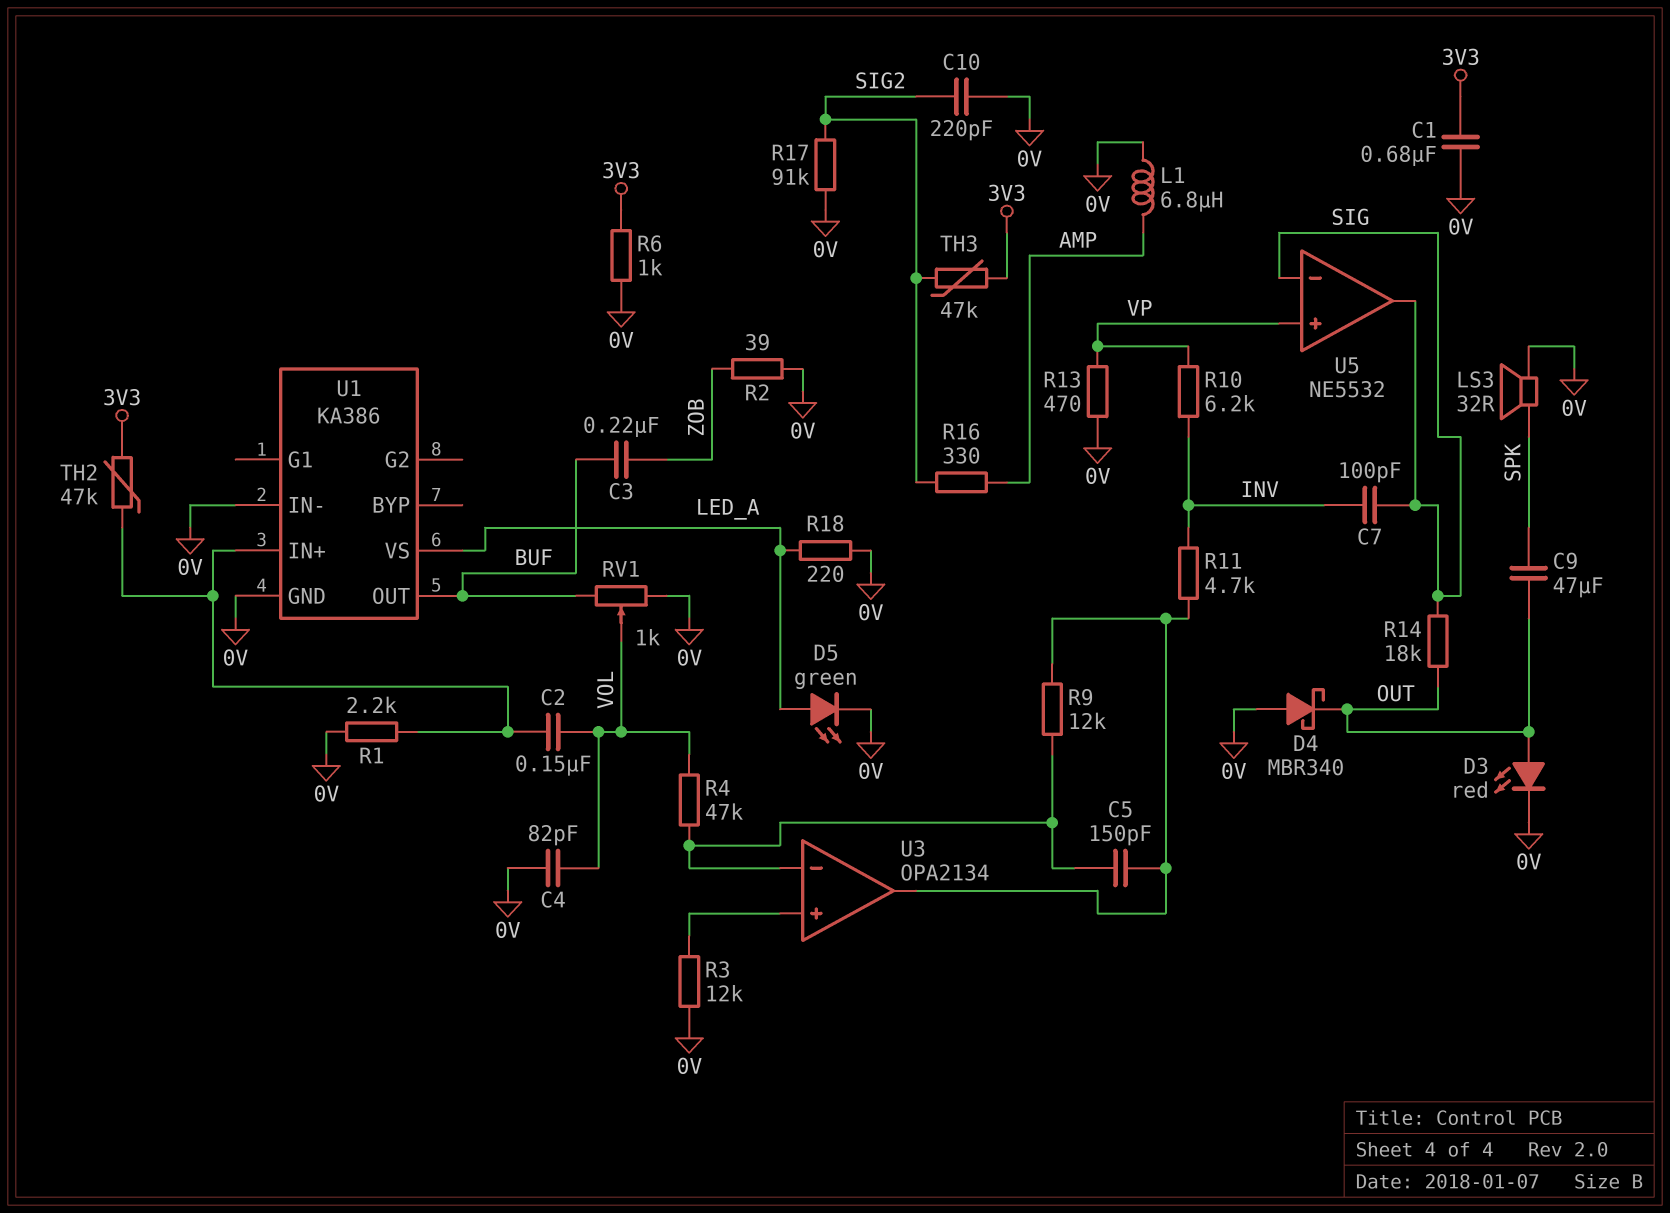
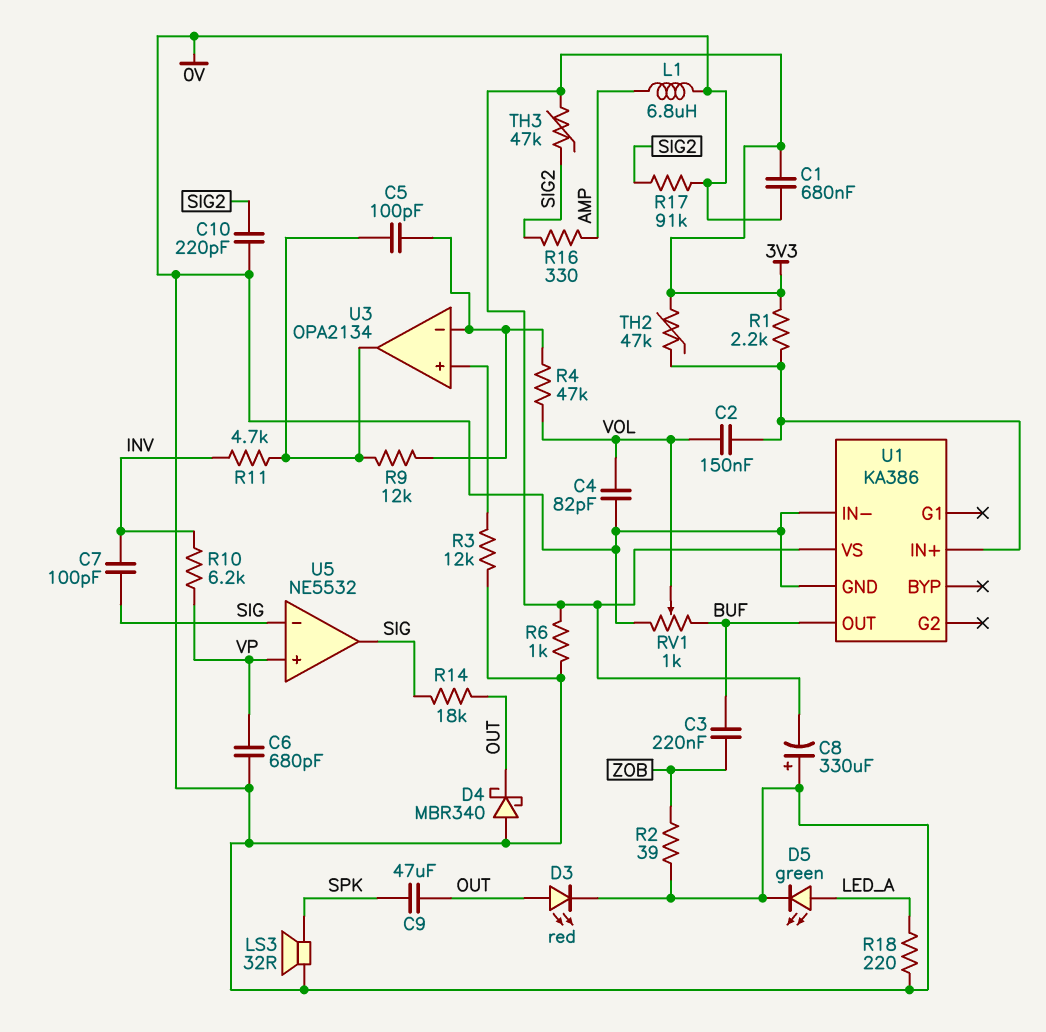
C5: 150pF (U3/in-, U3/out) -> 100pF (U3/in-, U3/out)
C6: none -> 680pF (0V, VP)
C8: none -> 330uF (plus 0V, minus 3V3)
R1: 2.2k (0V, U1/IN+) -> 2.2k (3V3, U1/IN+)
R13: 470 (0V, VP) -> none
U1 pin VS: LED_A -> 3V3

